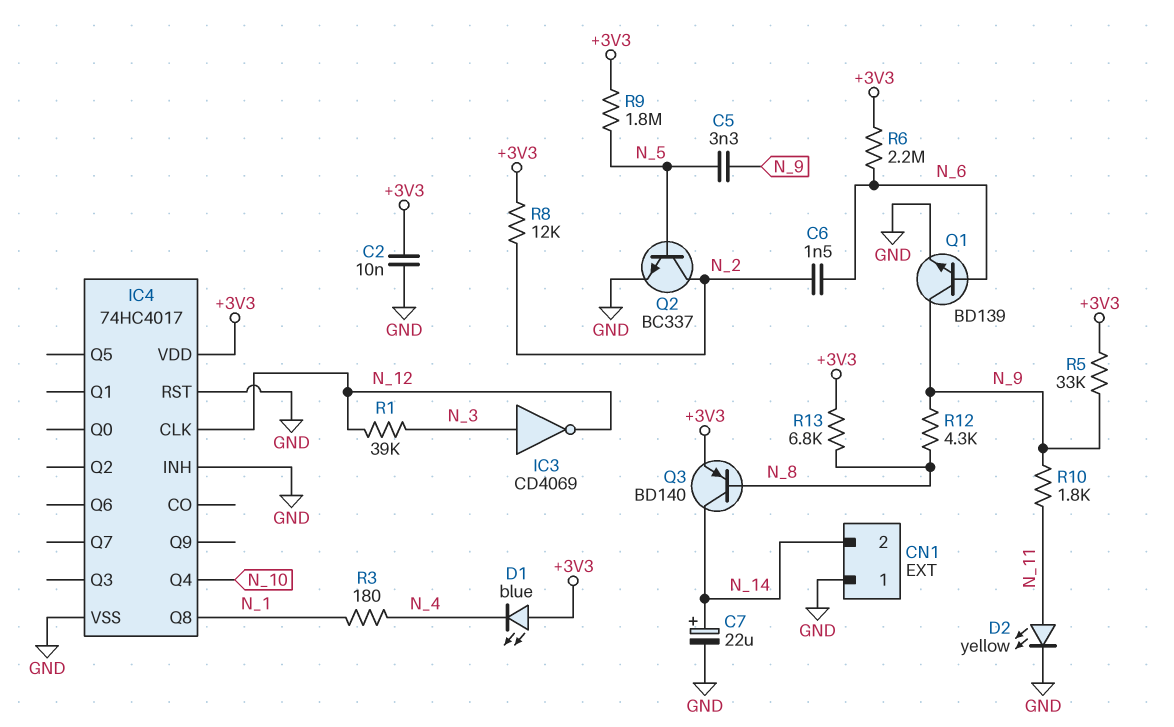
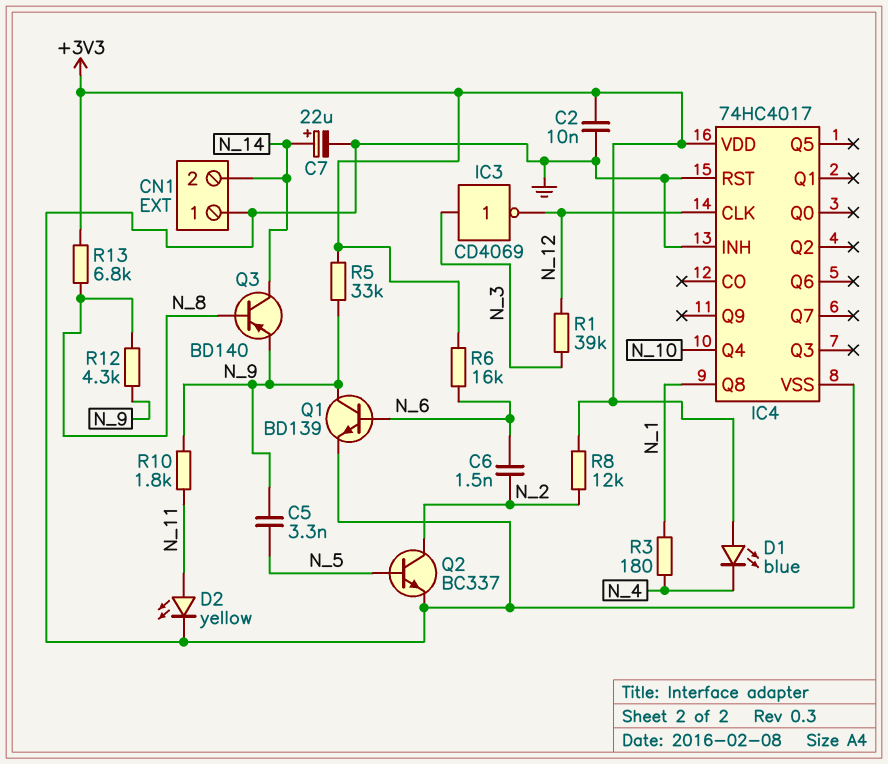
Q3: PNP BD140 (B N_8, C N_14, E +3V3) -> PNP BD140 (B N_8, C N_14, E N_9)
R6: 2.2M (+3V3, N_6) -> 16k (+3V3, N_6)
R9: 1.8M (+3V3, N_5) -> none

